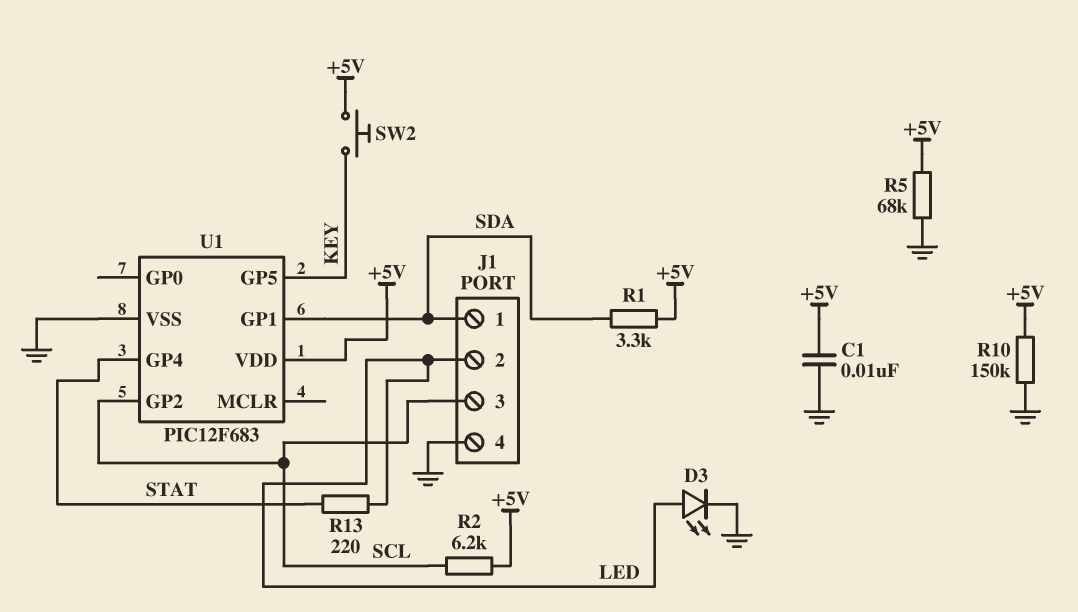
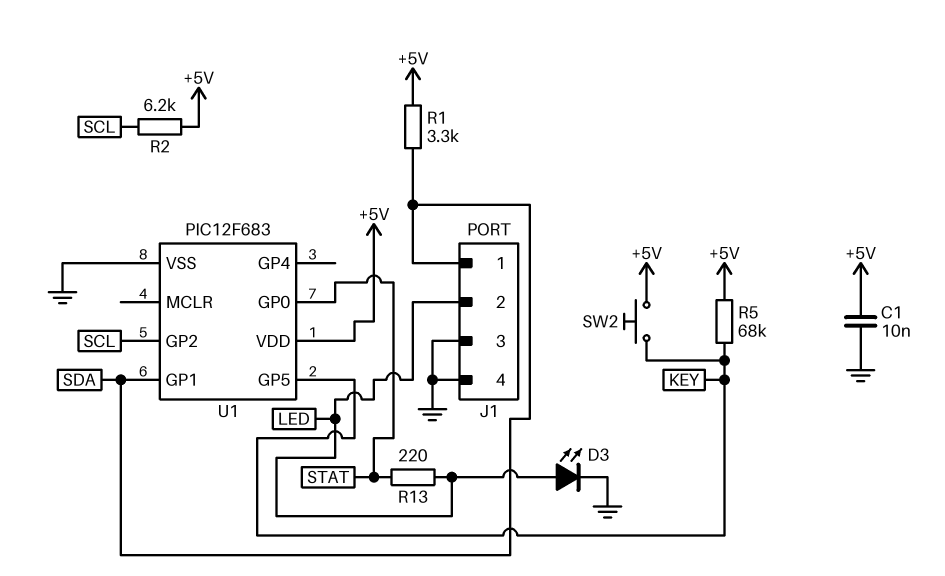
J1 pin 3: SCL -> GND
R5: 68k (+5V, GND) -> 68k (+5V, KEY)
R10: 150k (+5V, GND) -> none
U1 pin GP0: none -> STAT
U1 pin GP4: STAT -> none

